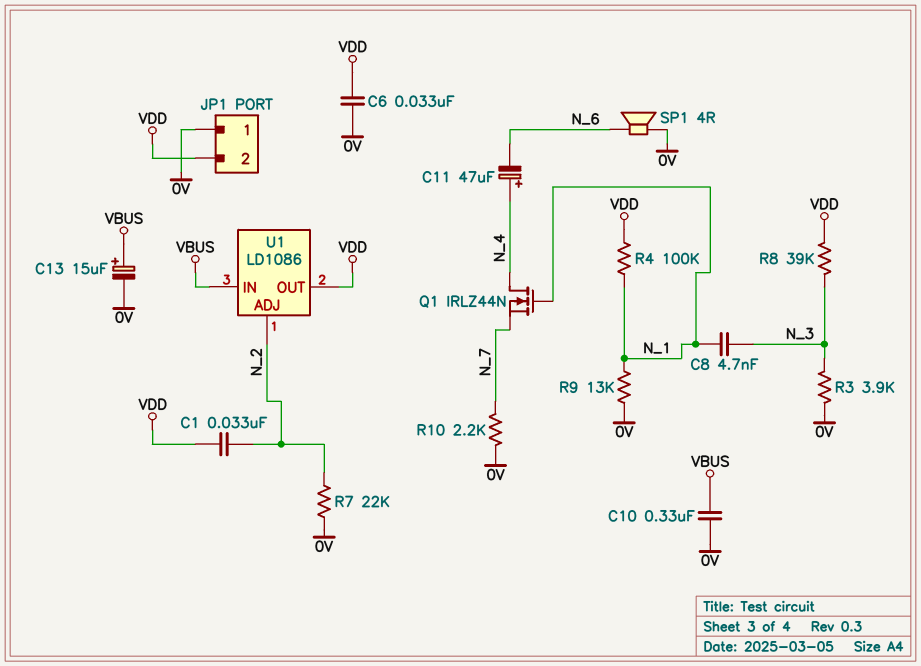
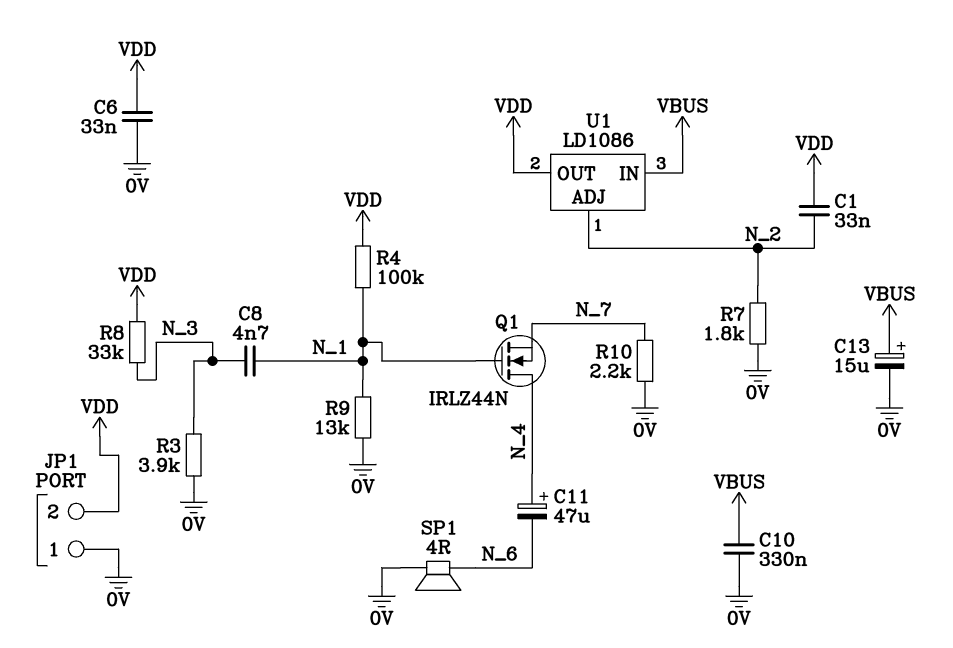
R7: 22k (0V, N_2) -> 1.8k (0V, N_2)
R8: 39k (N_3, VDD) -> 33k (N_3, VDD)

